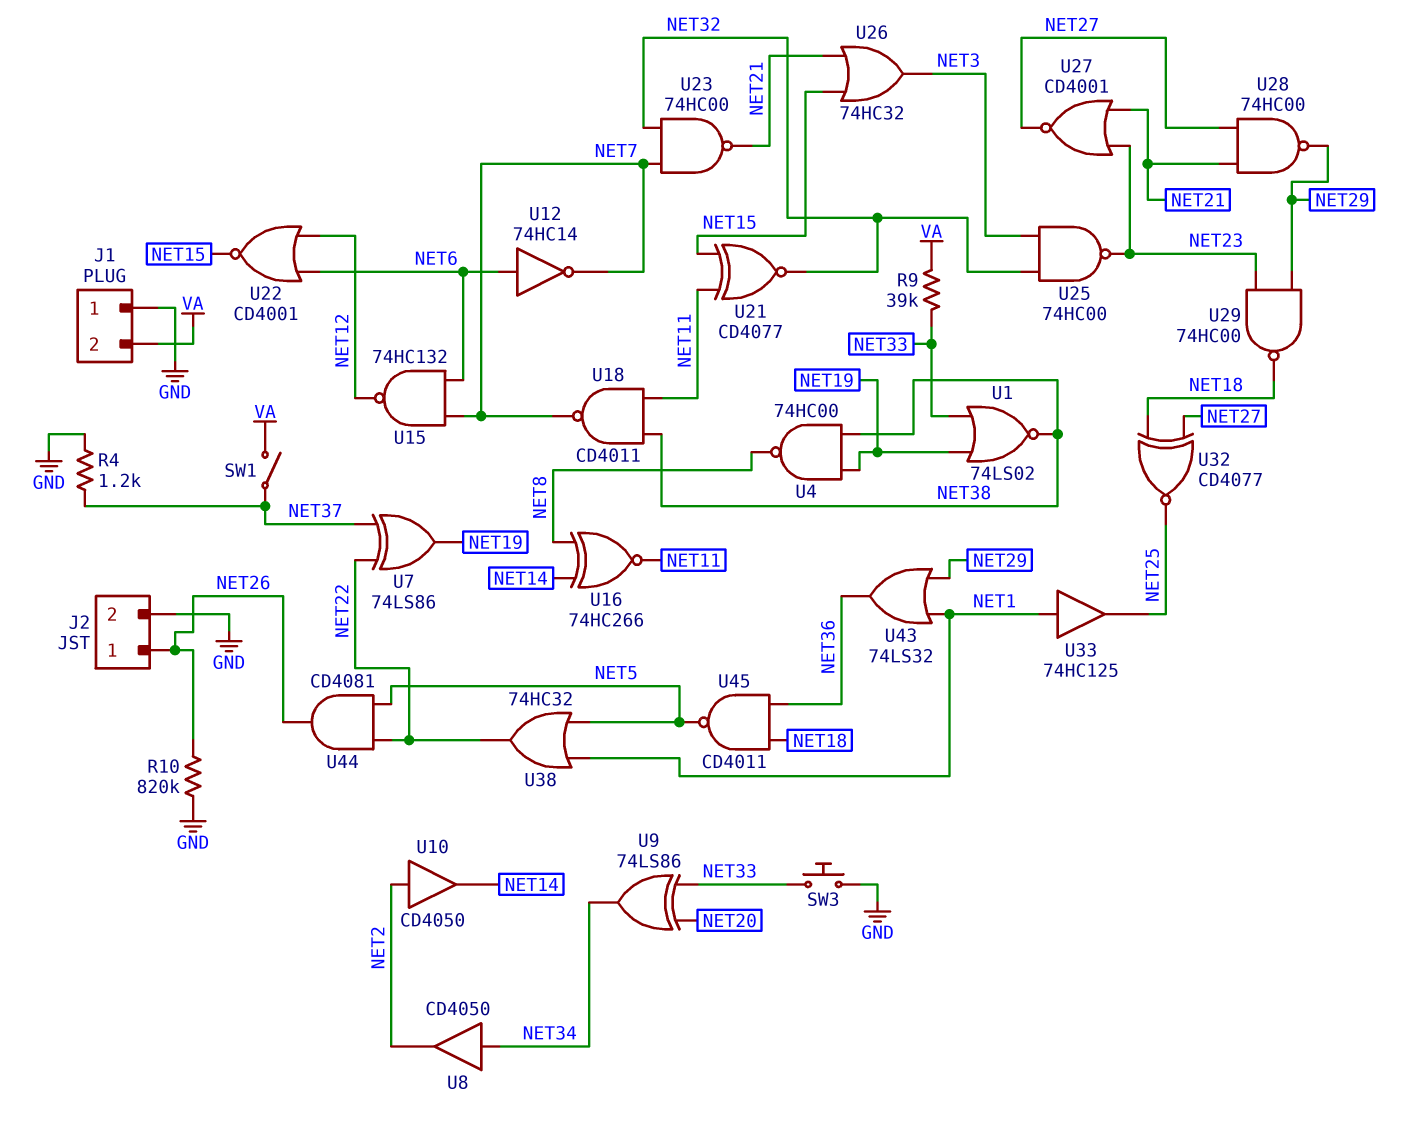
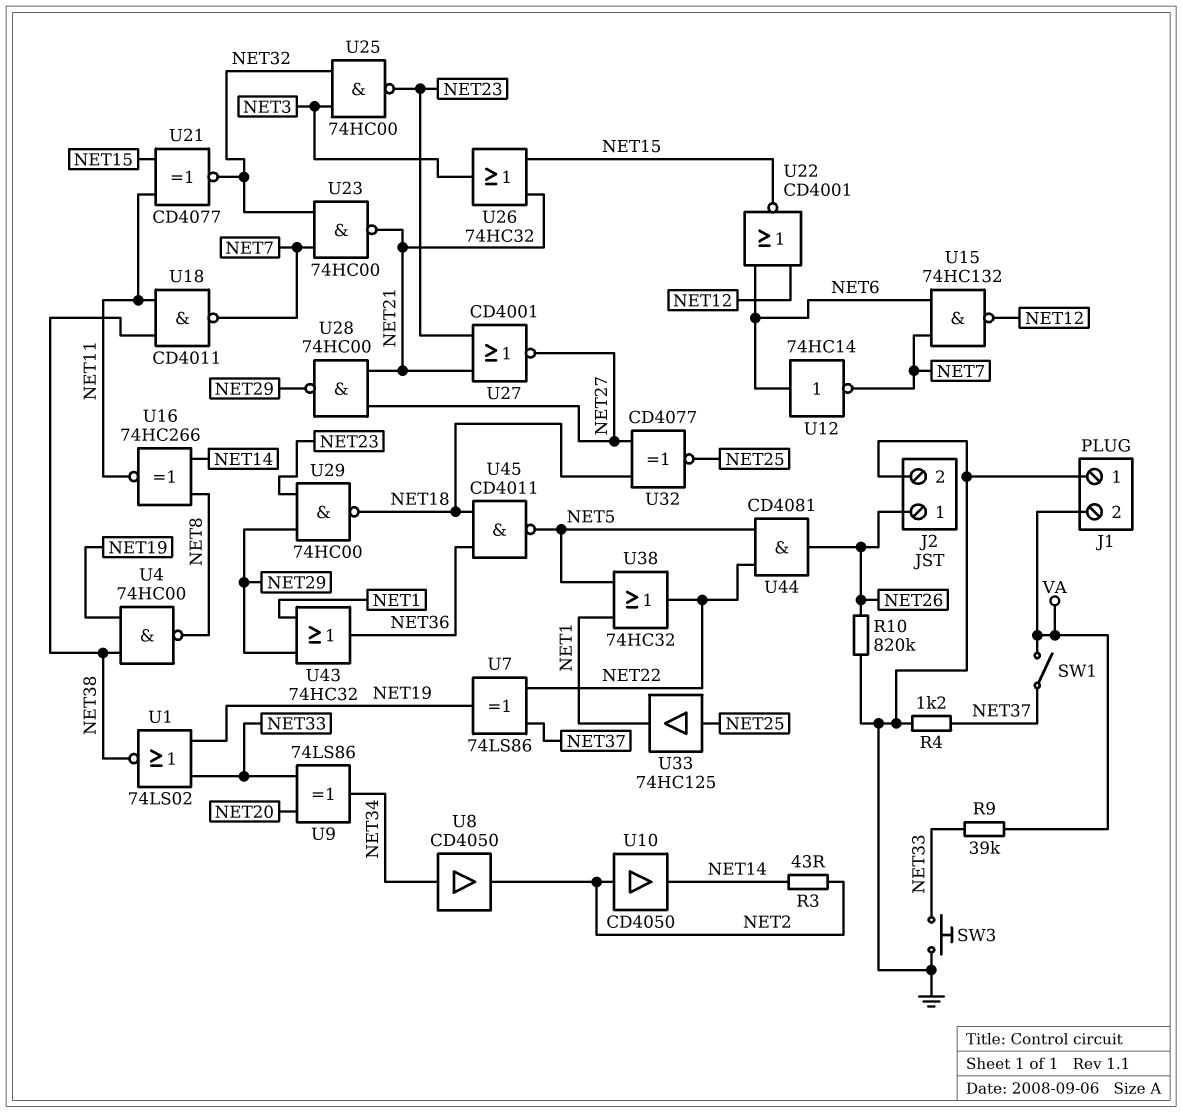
R3: none -> 43 (NET2, NET14)
U33: buffer 74HC125 (in NET1, out NET25) -> buffer 74HC125 (in NET25, out NET1)
U43: OR 74LS32 (in NET1, in NET29, out NET36) -> OR 74HC32 (in NET1, in NET29, out NET36)

